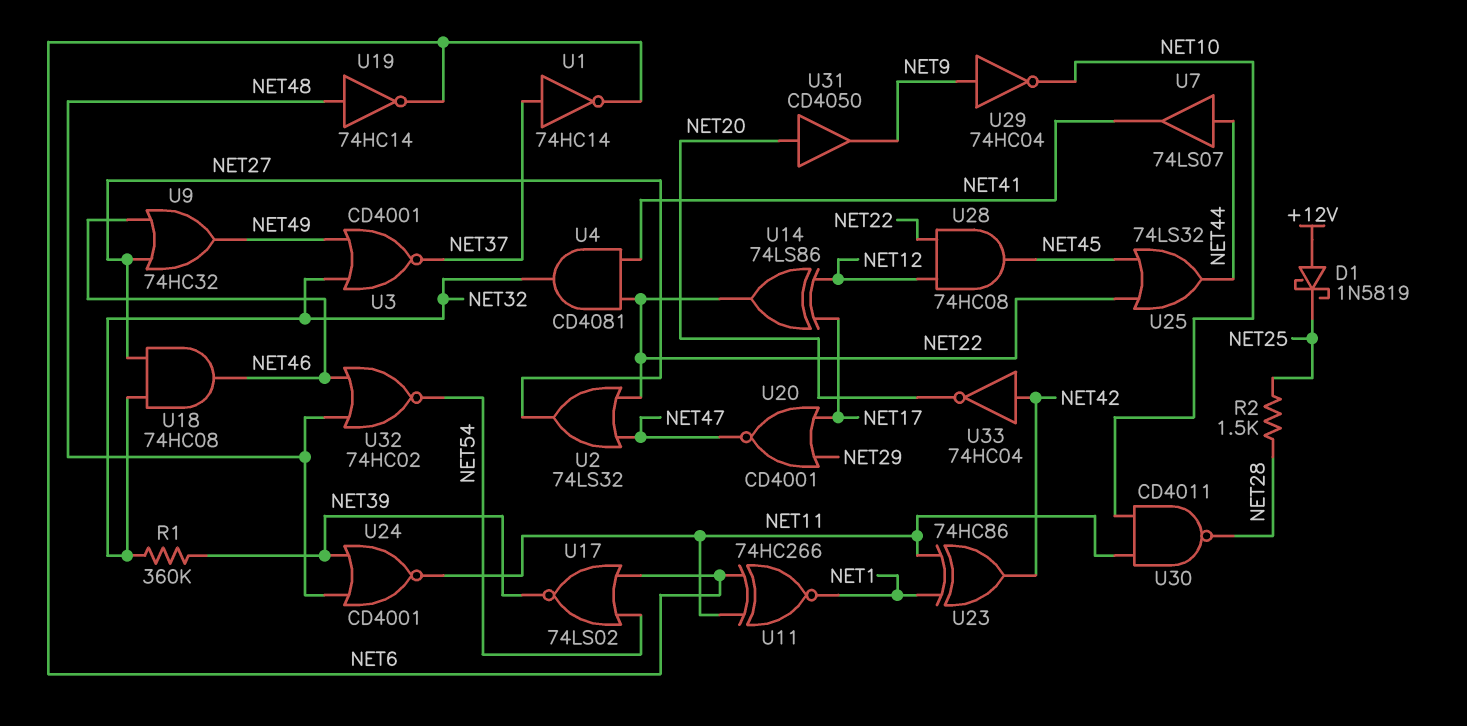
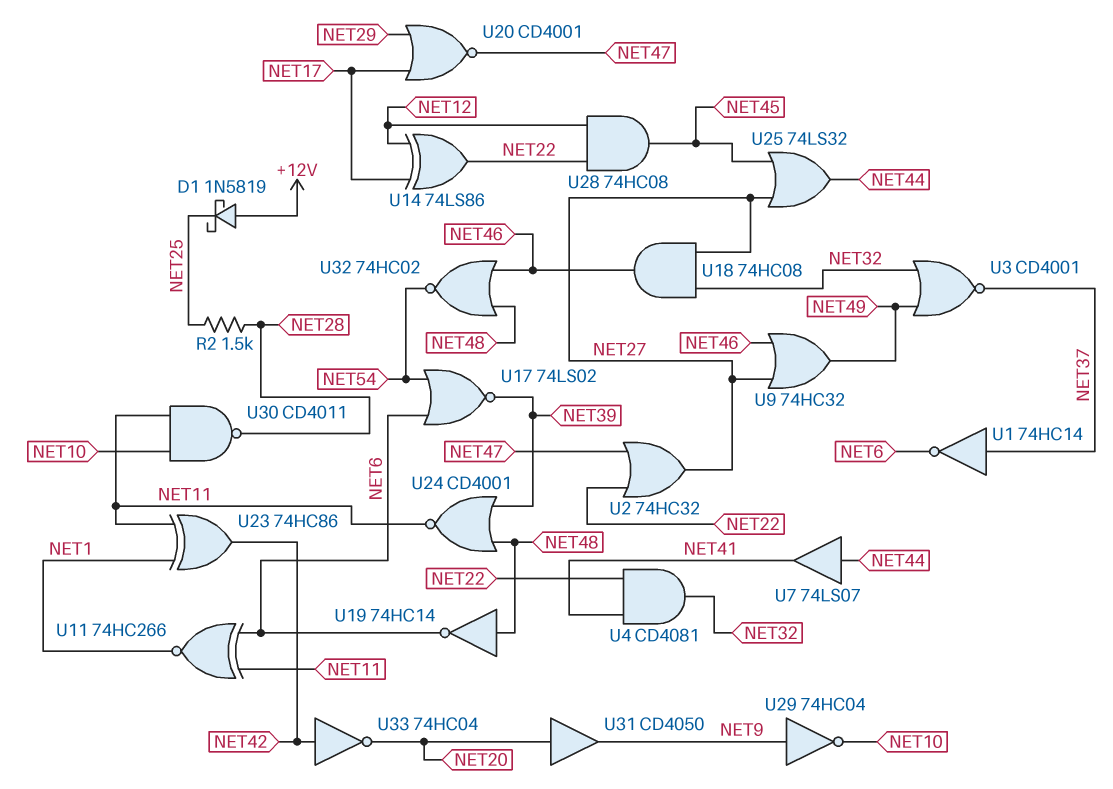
R1: 360k (NET32, NET39) -> none
U2: OR 74LS32 (in NET22, in NET47, out NET27) -> OR 74HC32 (in NET22, in NET47, out NET27)
U25: OR 74LS32 (in NET22, in NET45, out NET44) -> OR 74LS32 (in NET27, in NET45, out NET44)

